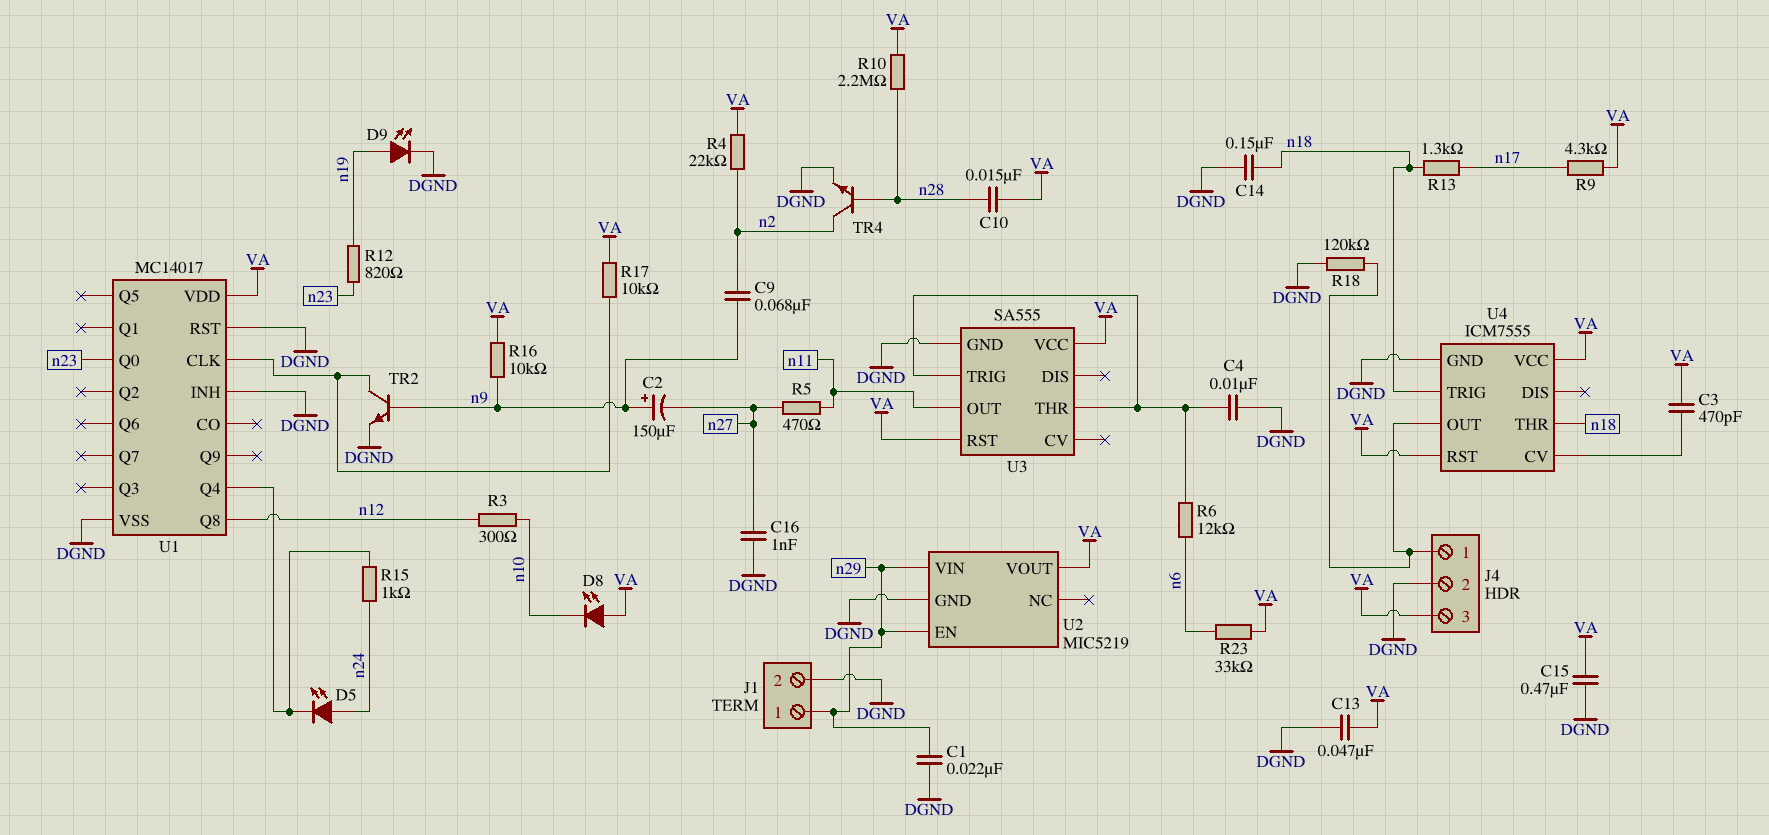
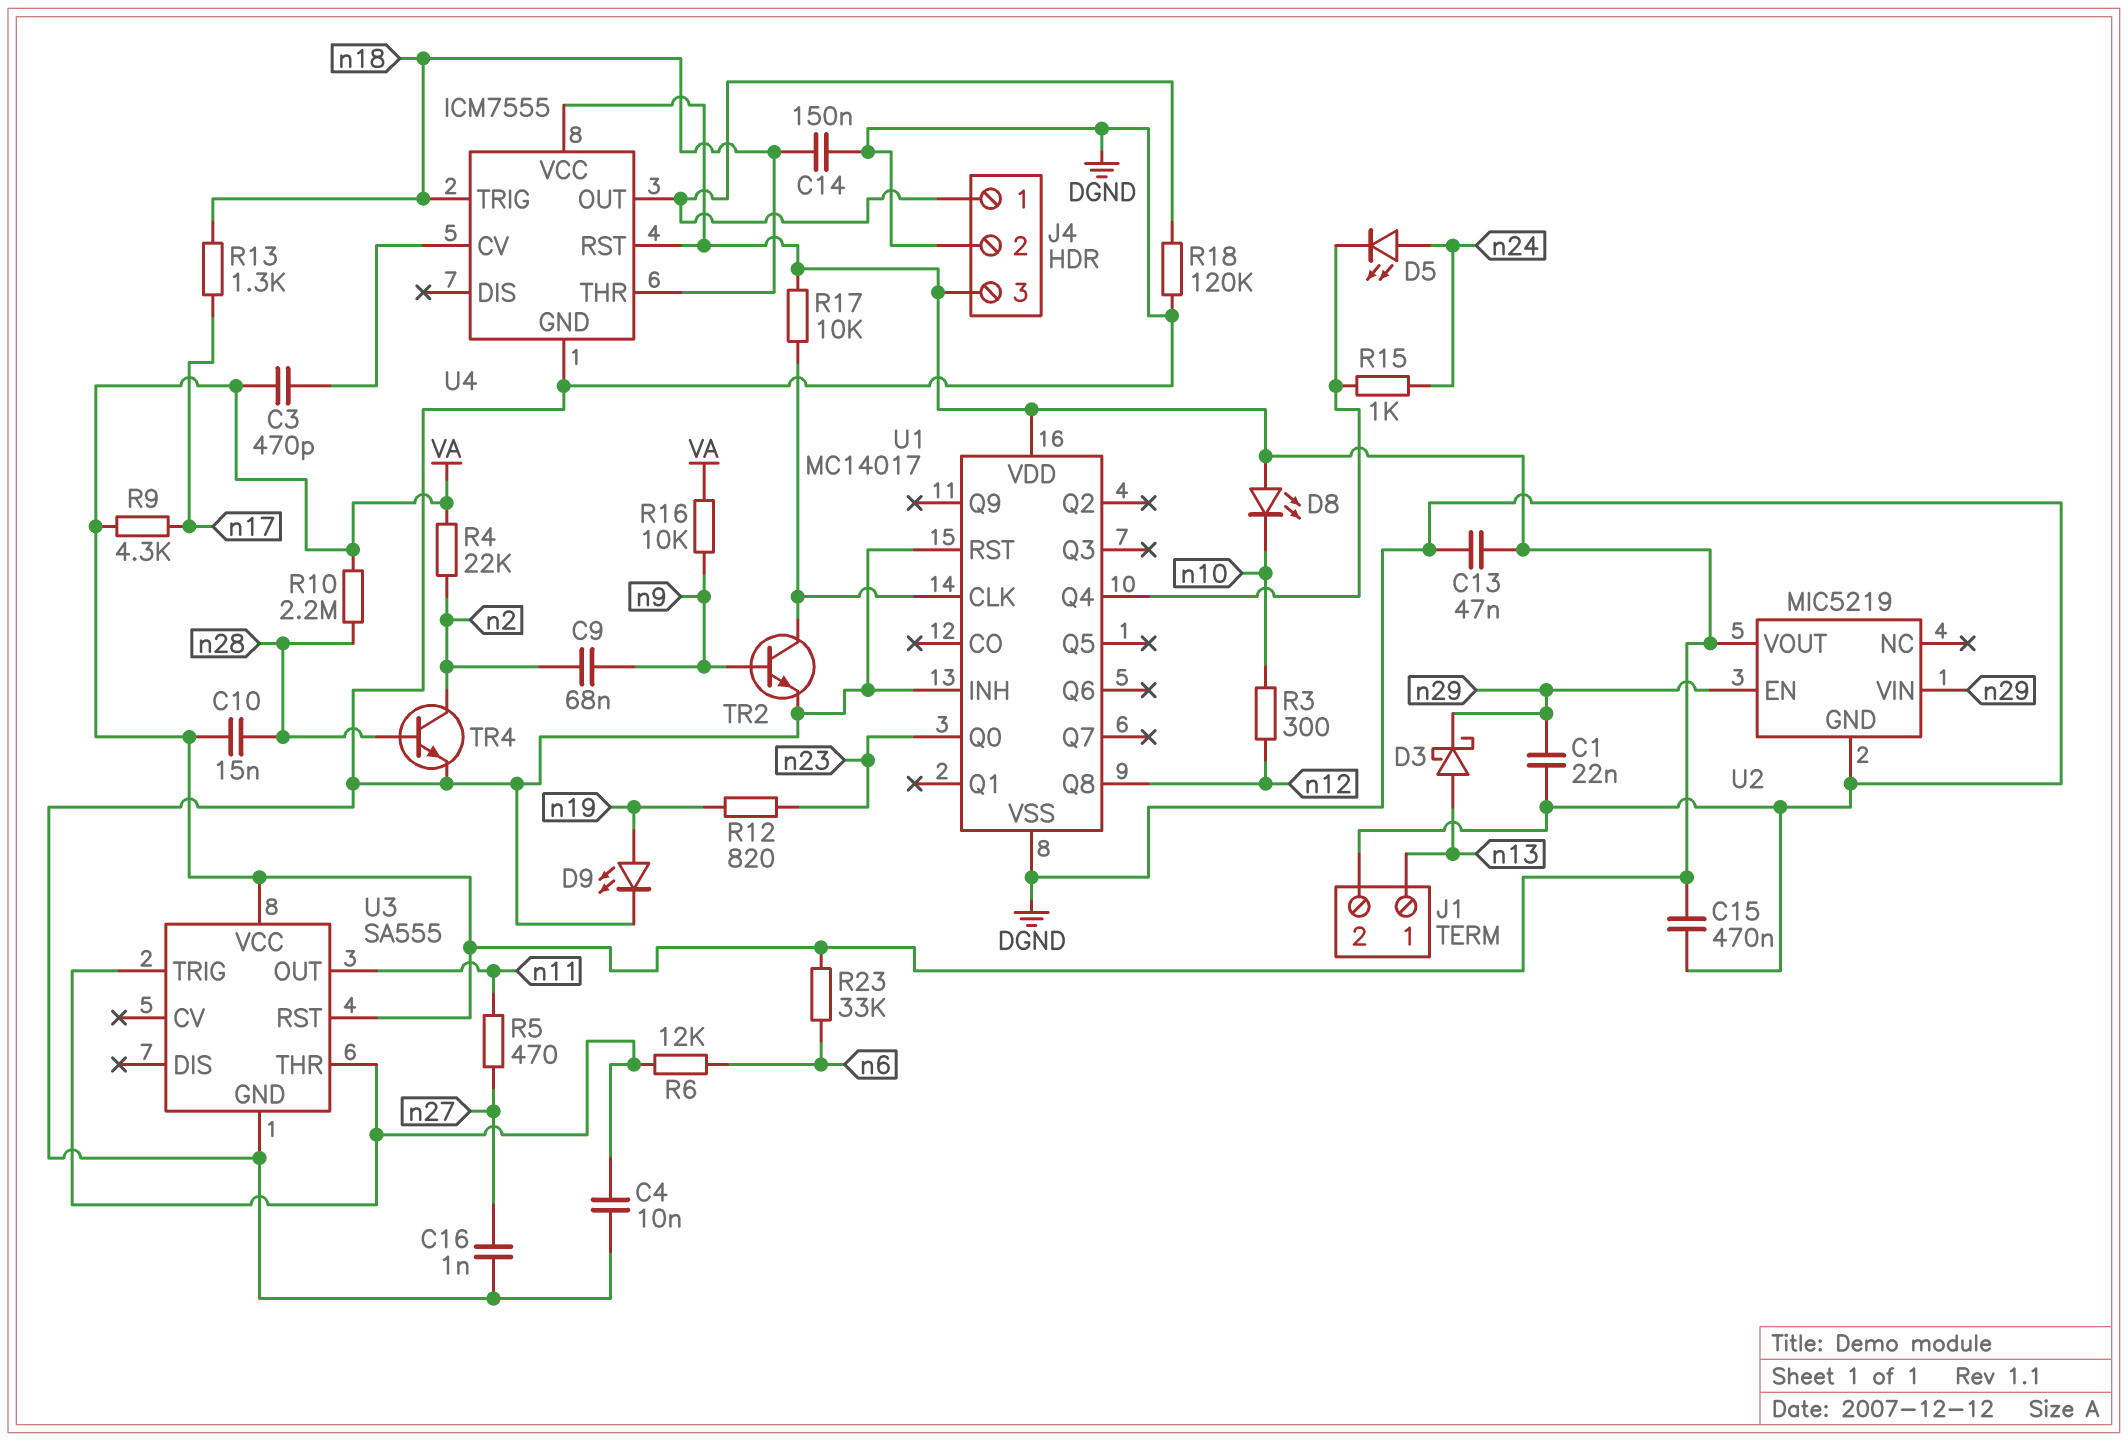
C2: 150uF (plus n9, minus n27) -> none
D3: none -> schottky (A n13, K n29)
J1 pin 1: n29 -> n13

